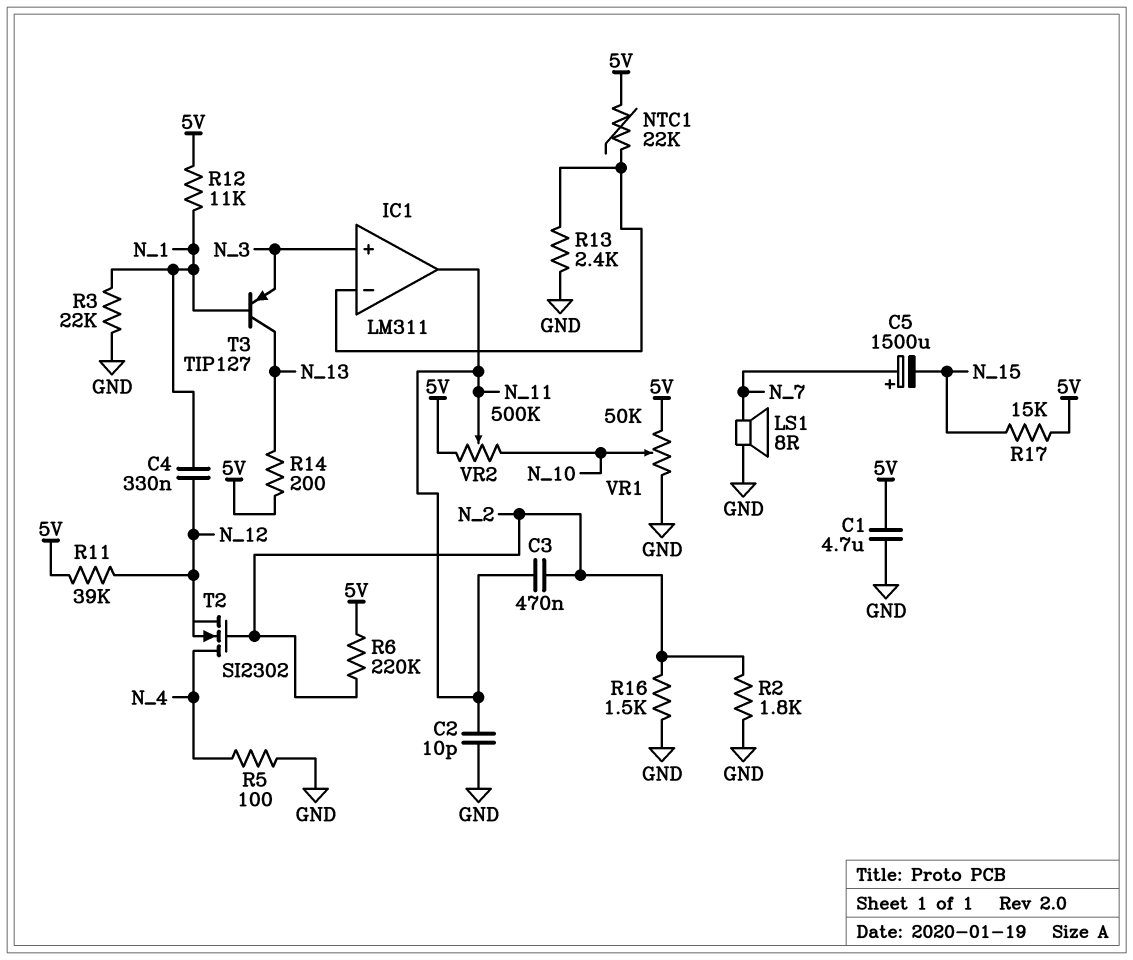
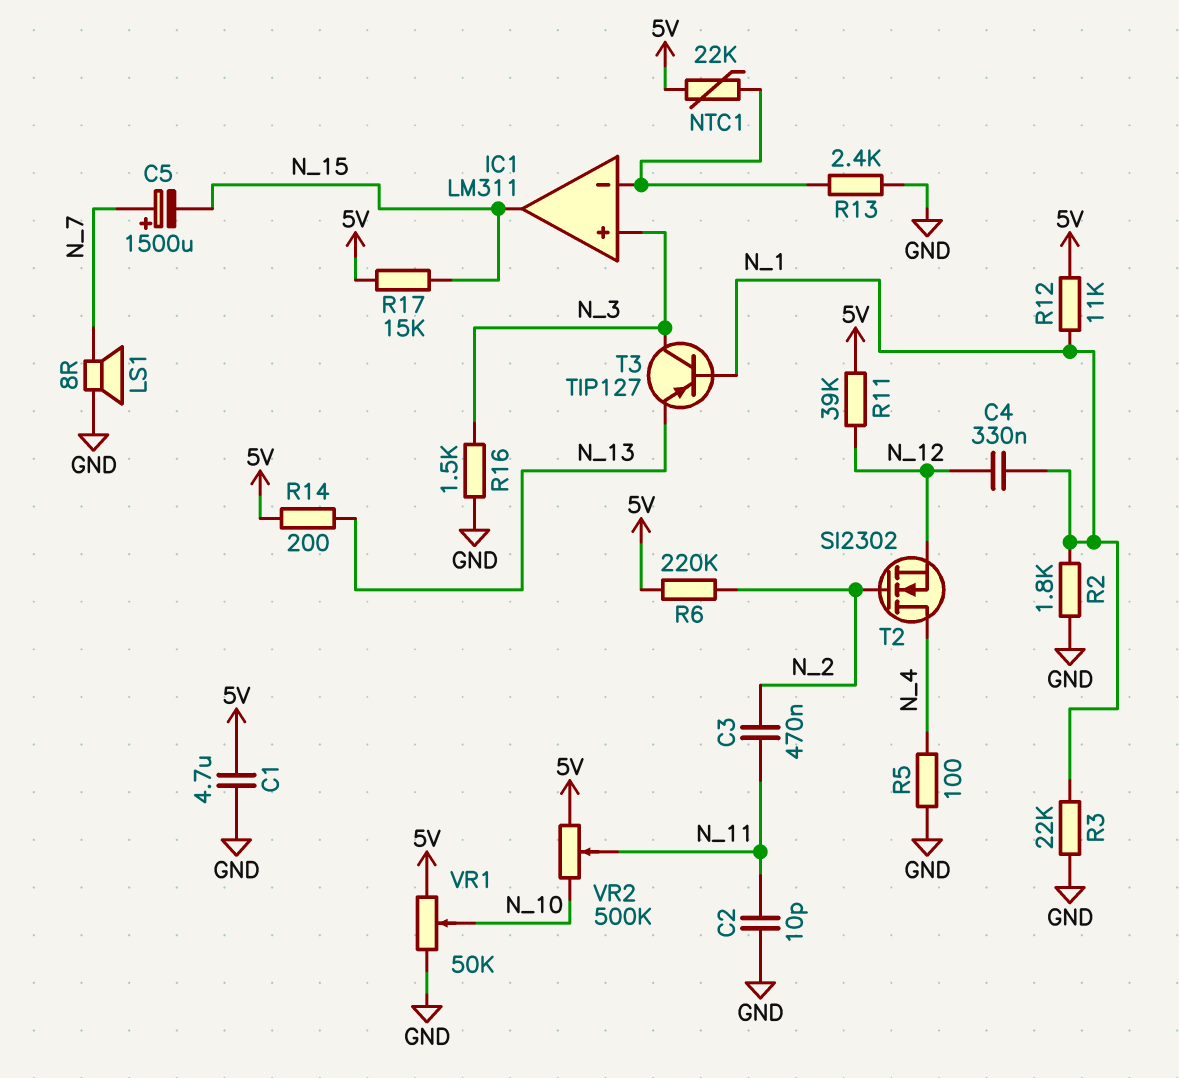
IC1 pin out: N_11 -> N_15
R2: 1.8k (GND, N_2) -> 1.8k (GND, N_1)
R16: 1.5k (GND, N_2) -> 1.5k (GND, N_3)
T3: PNP TIP127 (B N_1, C N_13, E N_3) -> PNP TIP127 (B N_1, C N_3, E N_13)

